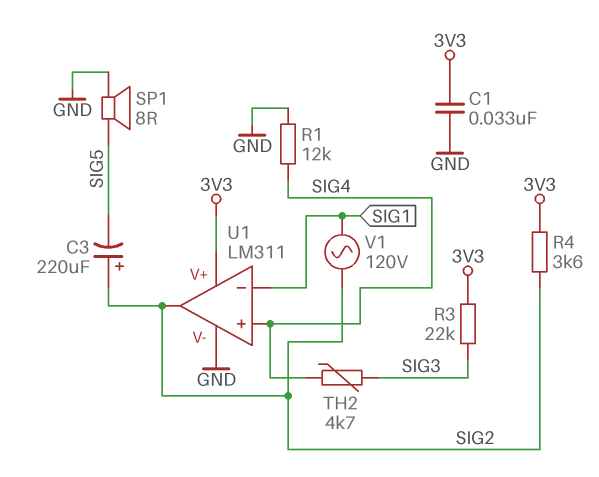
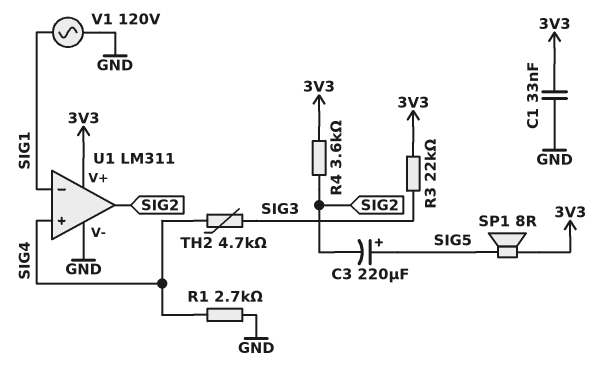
C3: 220uF (plus SIG2, minus SIG5) -> 220uF (plus SIG5, minus SIG2)
R1: 12k (GND, SIG4) -> 2.7k (GND, SIG4)
SP1: speaker 8R (GND, SIG5) -> speaker 8R (3V3, SIG5)
V1: AC 120V (SIG1, SIG2) -> AC 120V (GND, SIG1)

